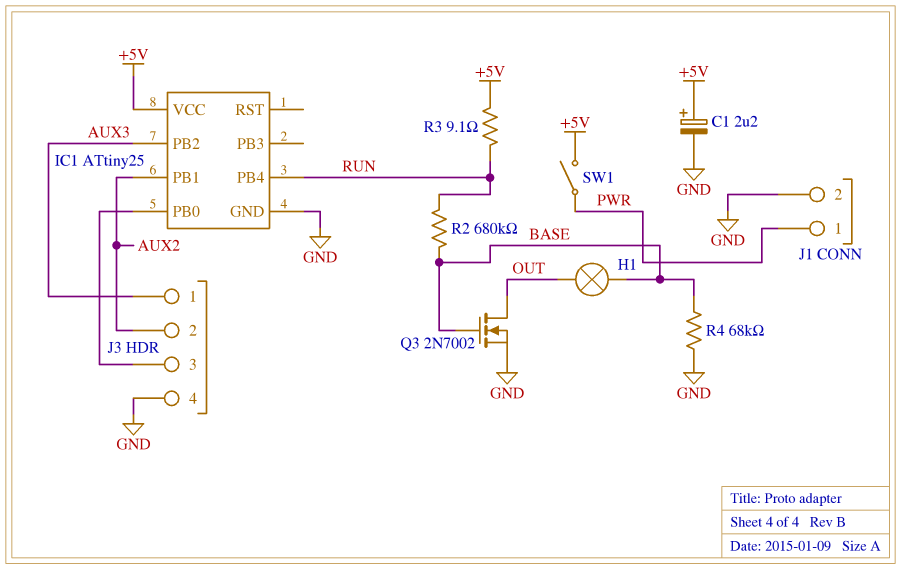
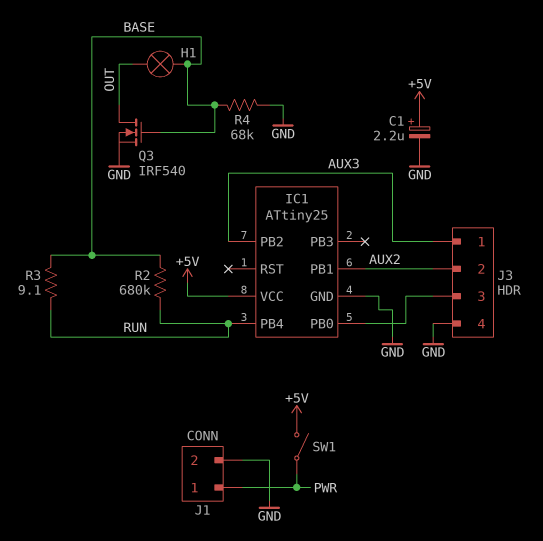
Q3: NMOS 2N7002 (G BASE, D OUT, S GND) -> NMOS IRF540 (G BASE, D OUT, S GND)
R3: 9.1 (+5V, RUN) -> 9.1 (BASE, RUN)

